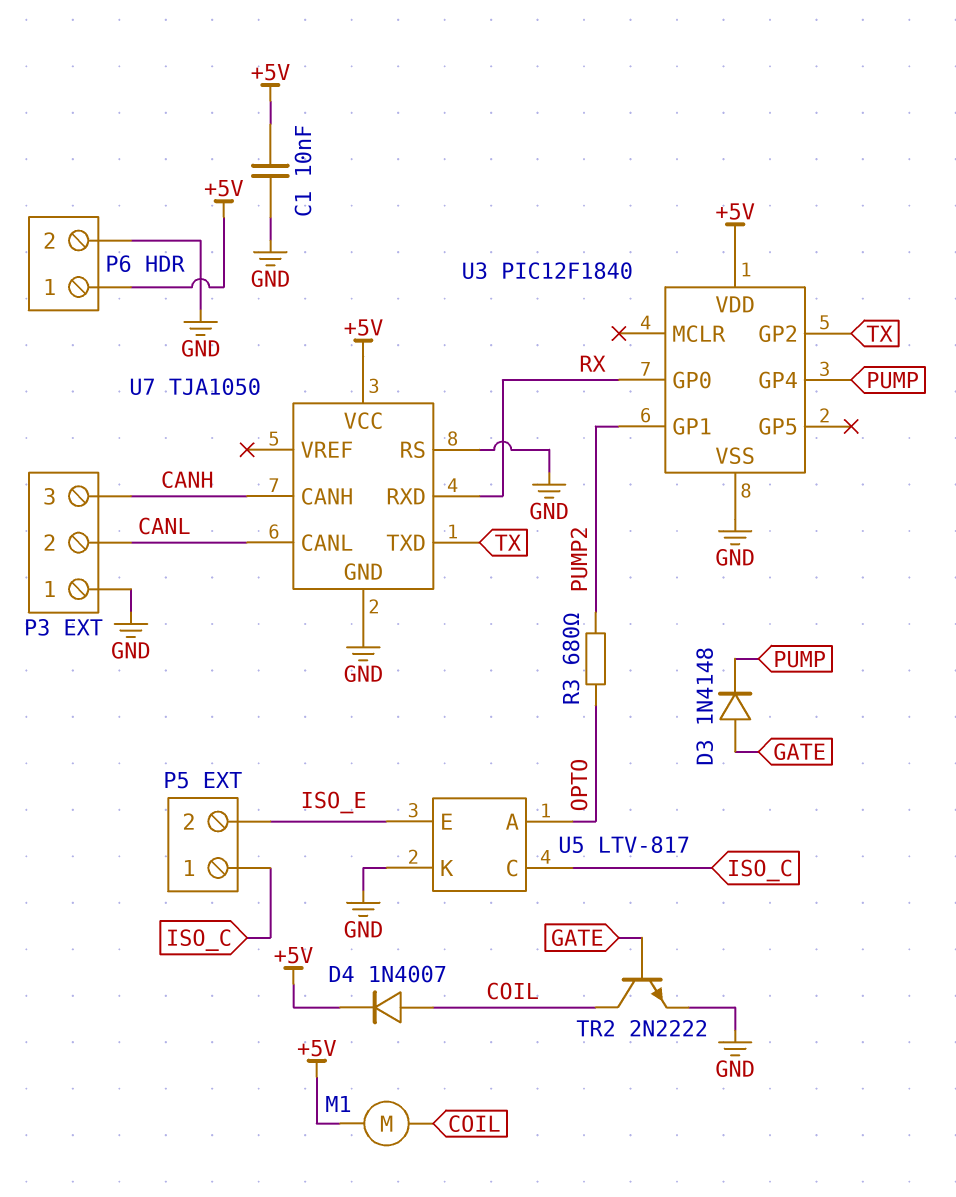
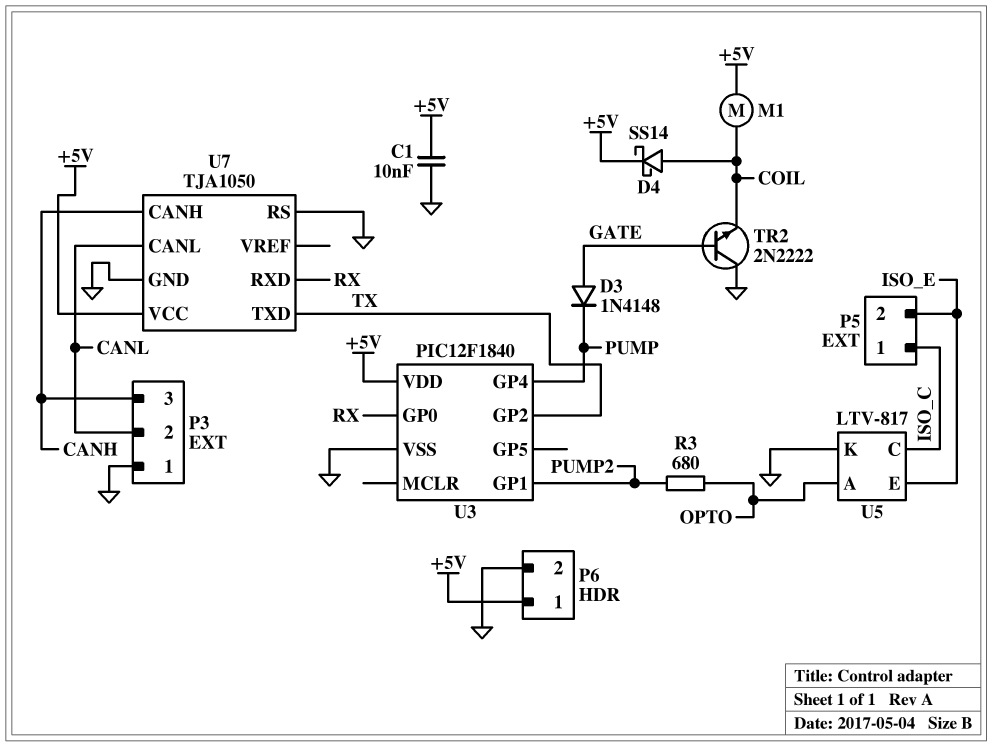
D4: diode 1N4007 (A COIL, K +5V) -> schottky SS14 (A COIL, K +5V)
TR2: NPN 2N2222 (B GATE, C COIL, E GND) -> NPN 2N2222 (B GATE, C GND, E COIL)

